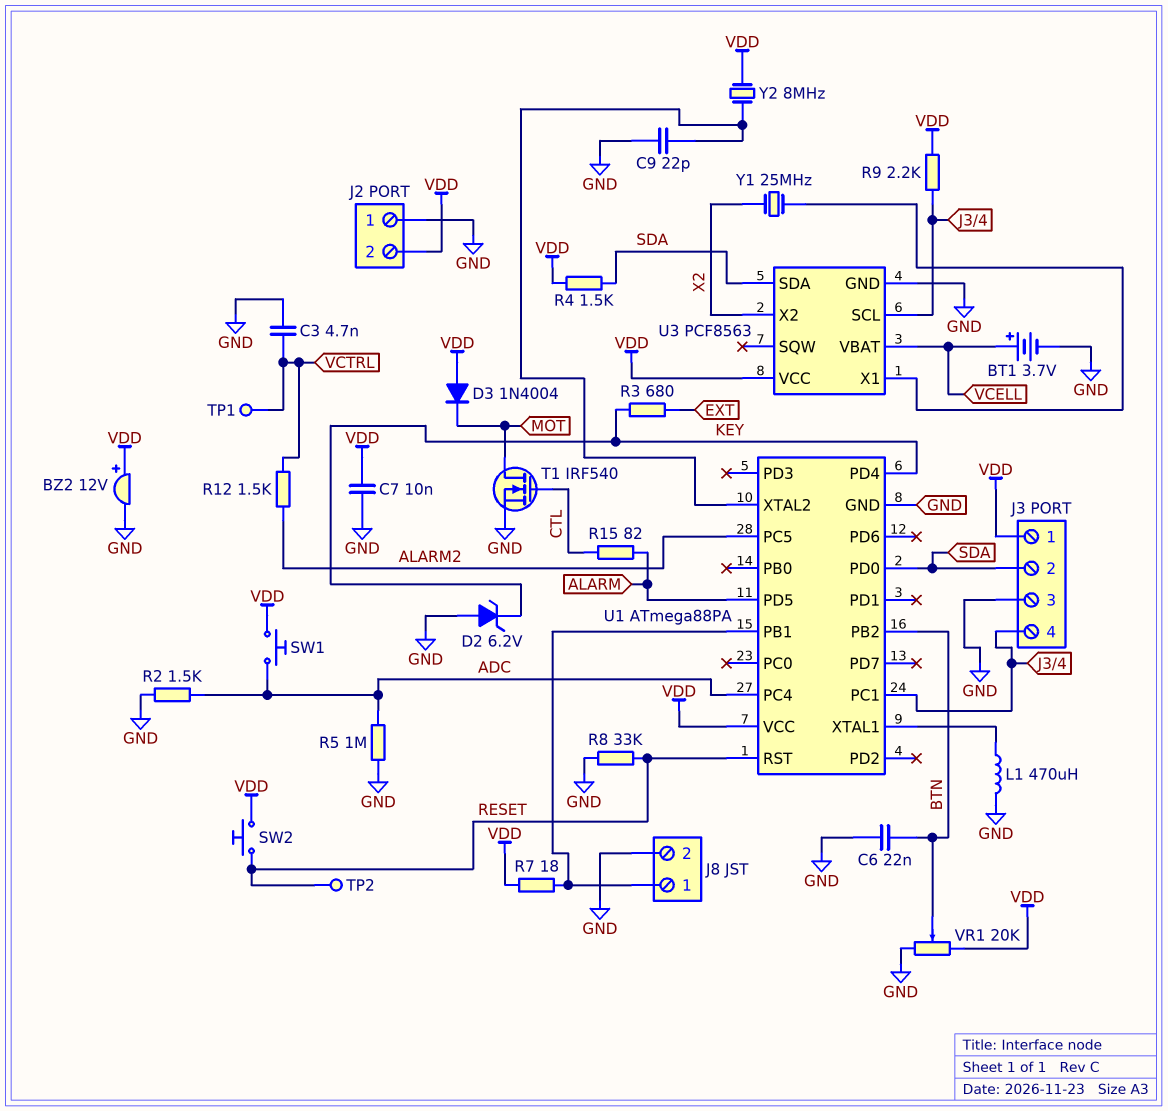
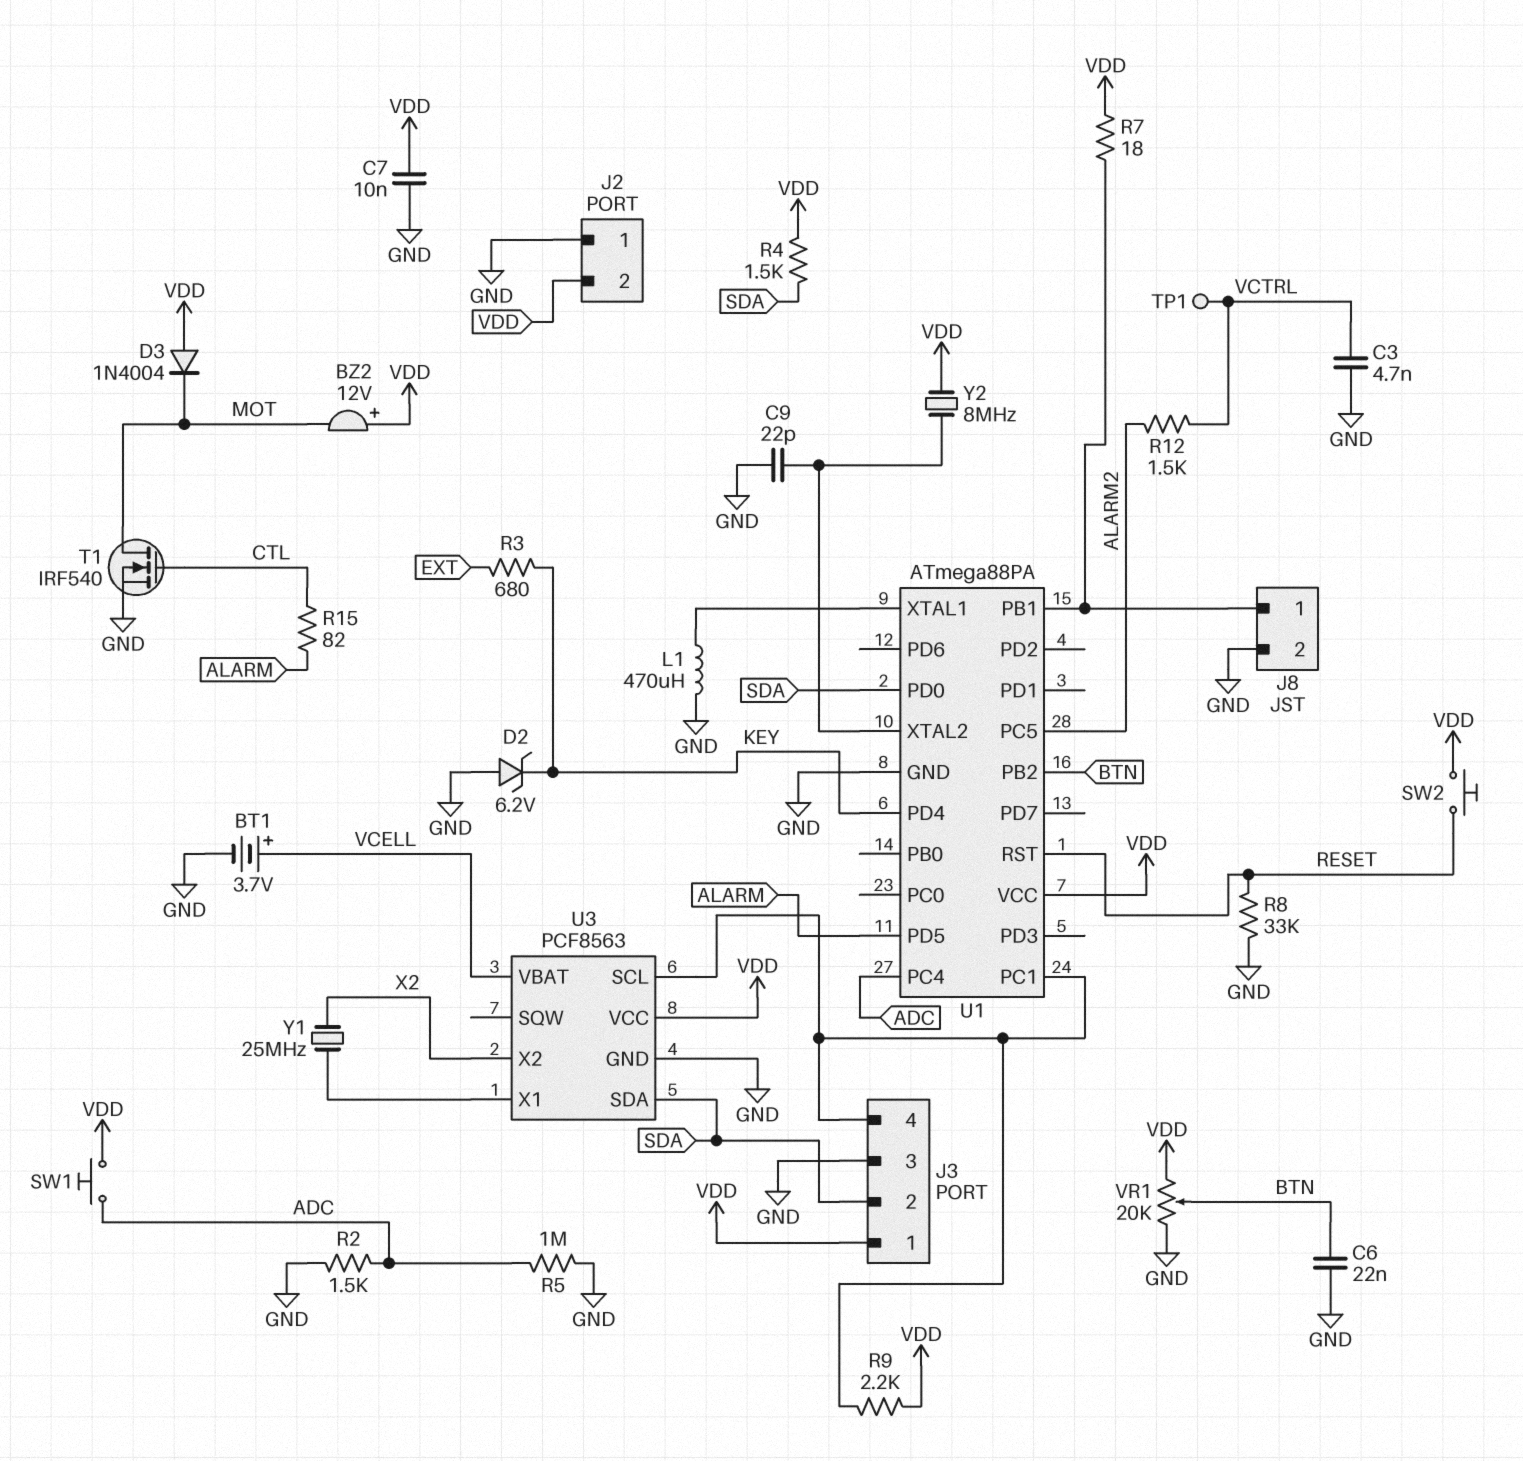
BZ2: buzzer 12V (plus VDD, minus GND) -> buzzer 12V (plus VDD, minus MOT)
TP2: test point (RESET) -> none

